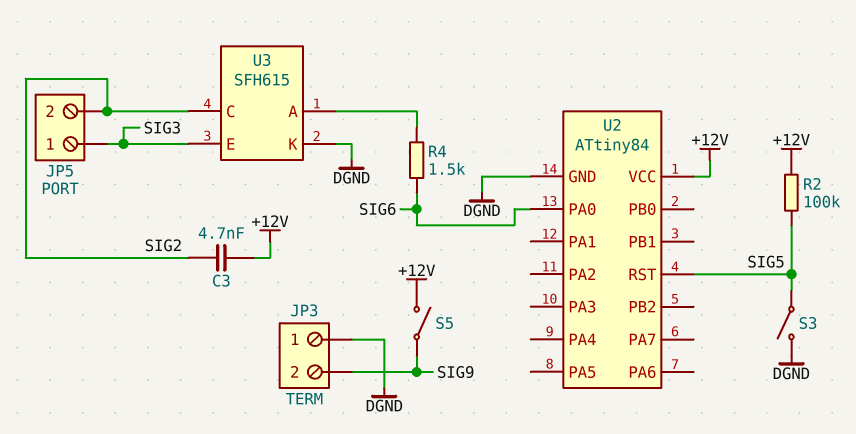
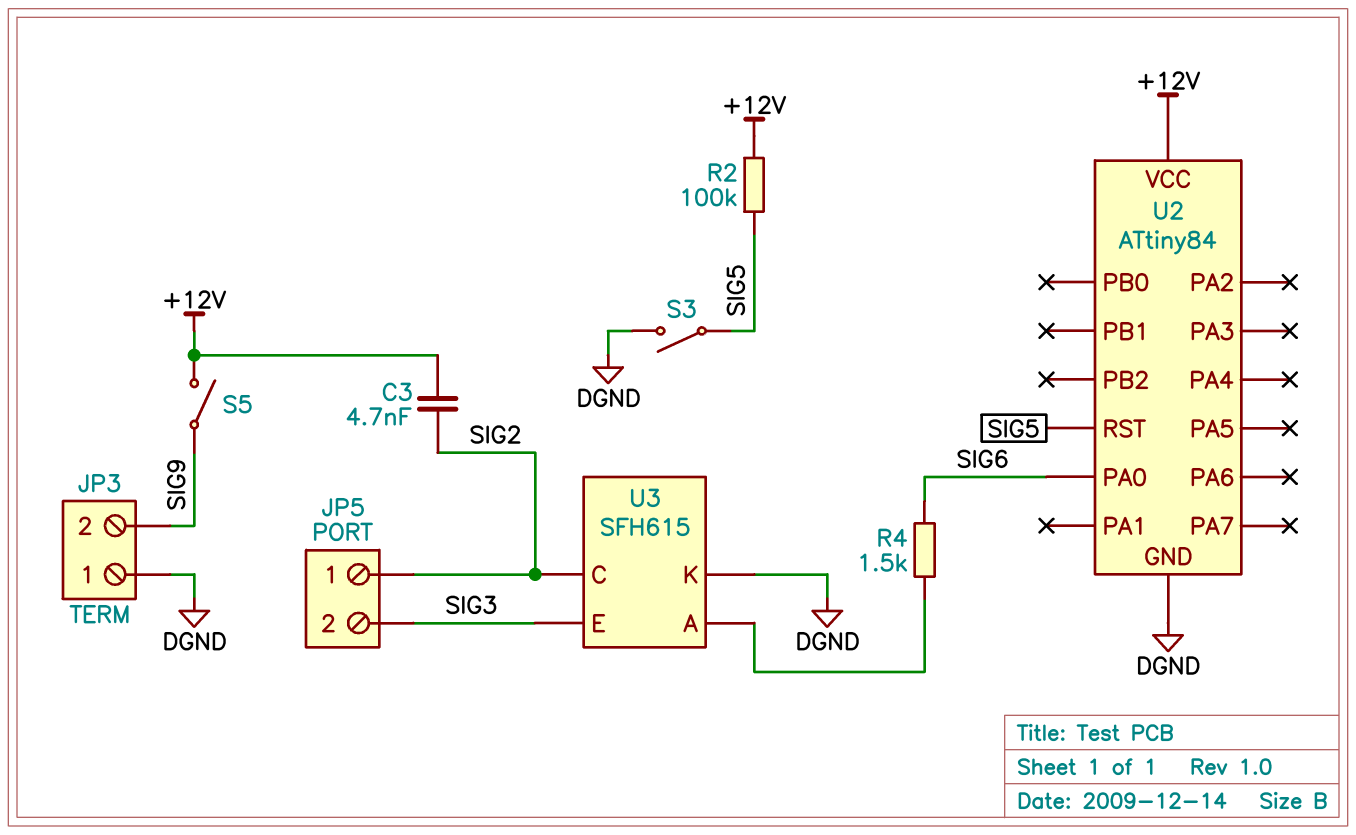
JP5 pin 1: SIG3 -> SIG2
JP5 pin 2: SIG2 -> SIG3

